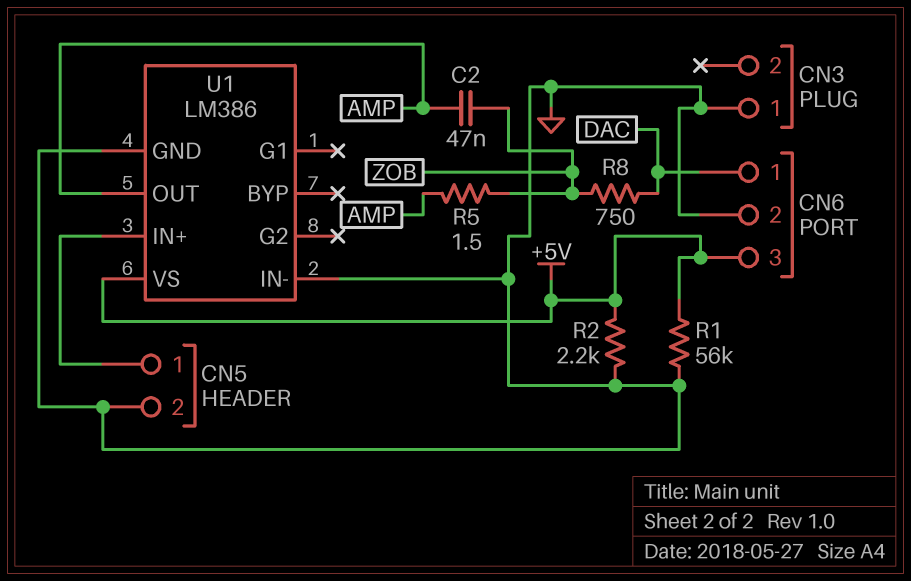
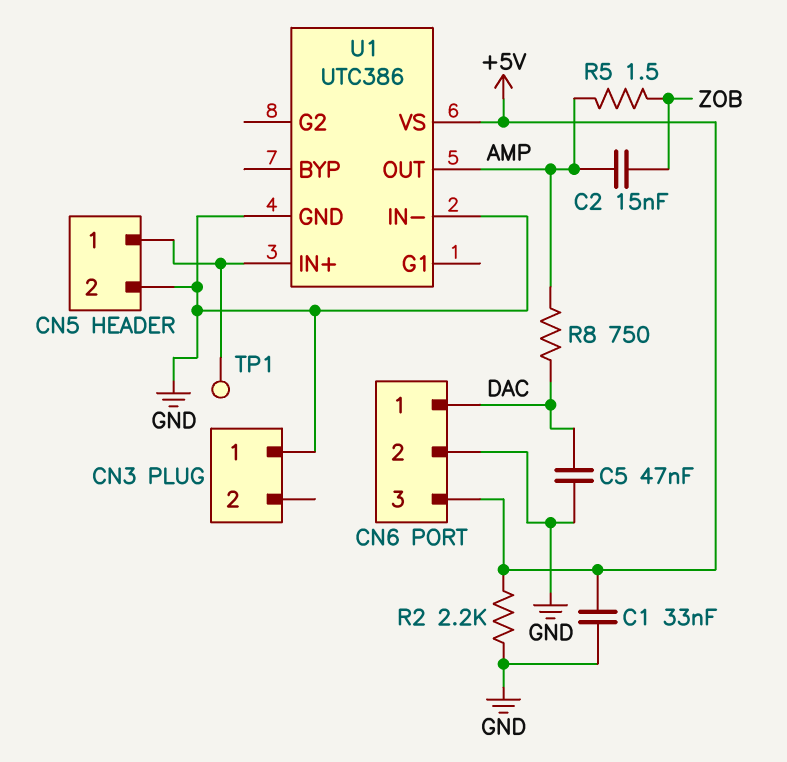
C1: none -> 33nF (+5V, GND)
C2: 47nF (AMP, ZOB) -> 15nF (AMP, ZOB)
C5: none -> 47nF (DAC, GND)
R1: 56k (+5V, GND) -> none
R8: 750 (DAC, ZOB) -> 750 (AMP, DAC)
TP1: none -> test point (CN5/1)
U1: LM386 -> UTC386

